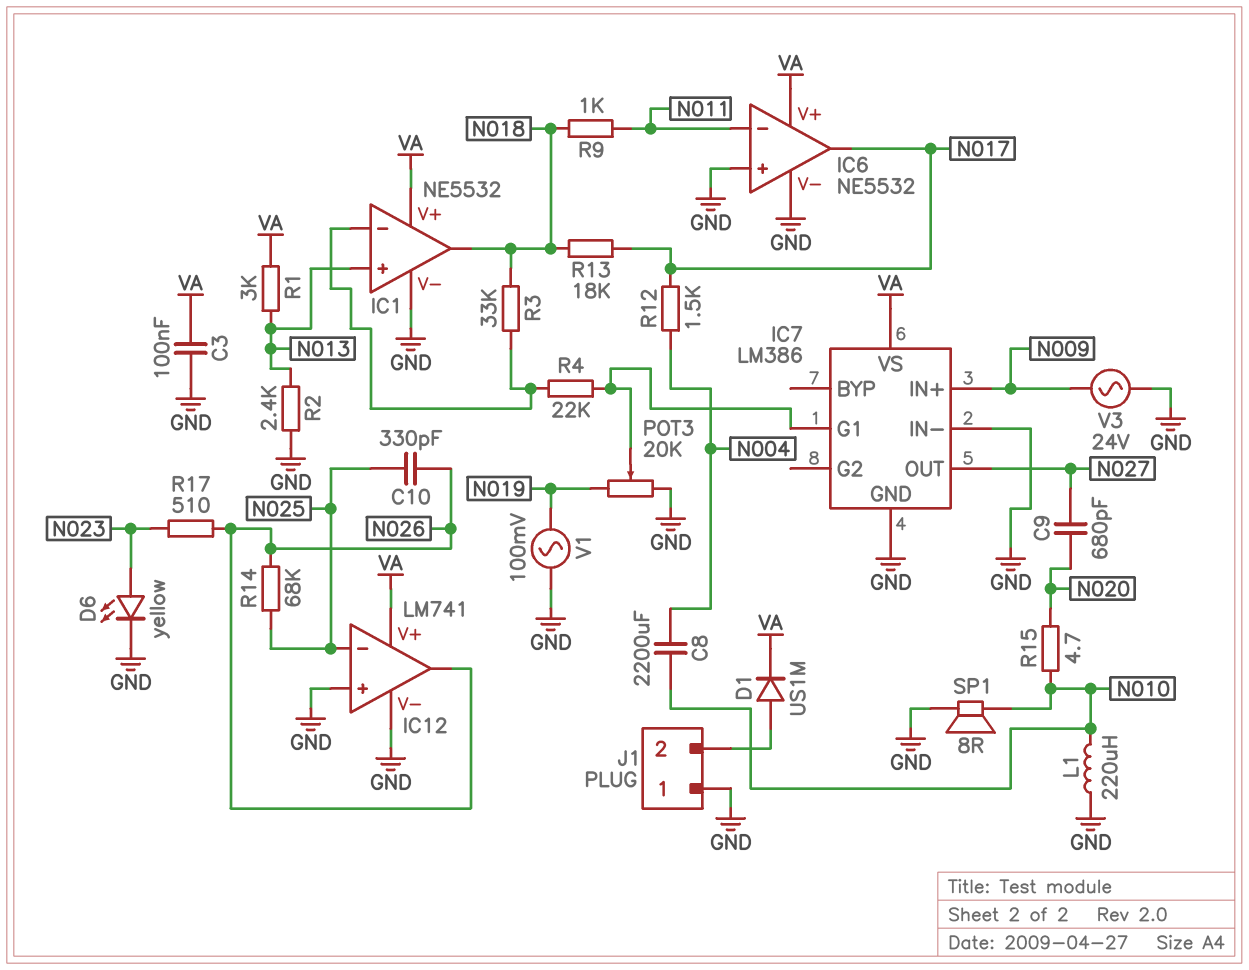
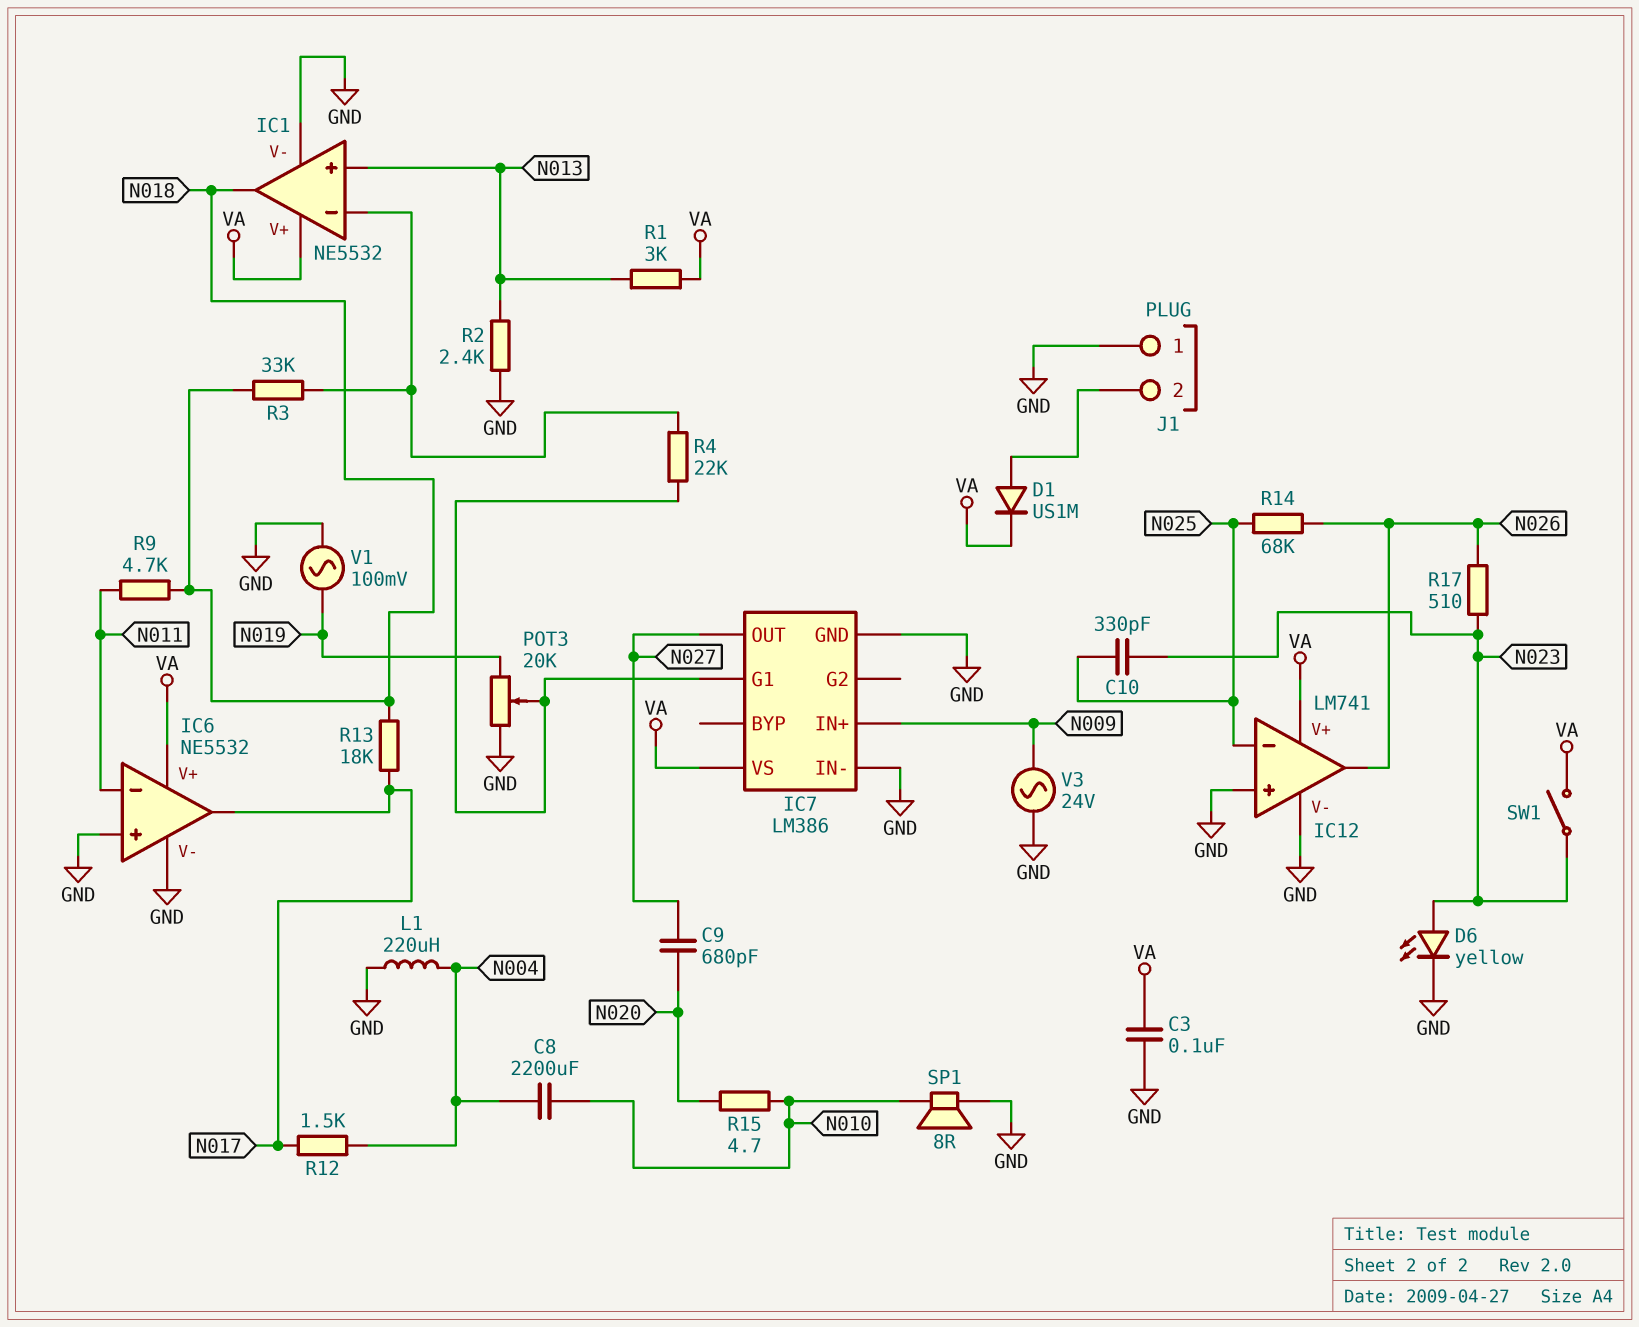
C10: 330pF (N025, N026) -> 330pF (N023, N025)
L1: 220uH (GND, N010) -> 220uH (GND, N004)
R9: 1k (N011, N018) -> 4.7k (N011, N018)
SW1: none -> switch (N023, VA)

